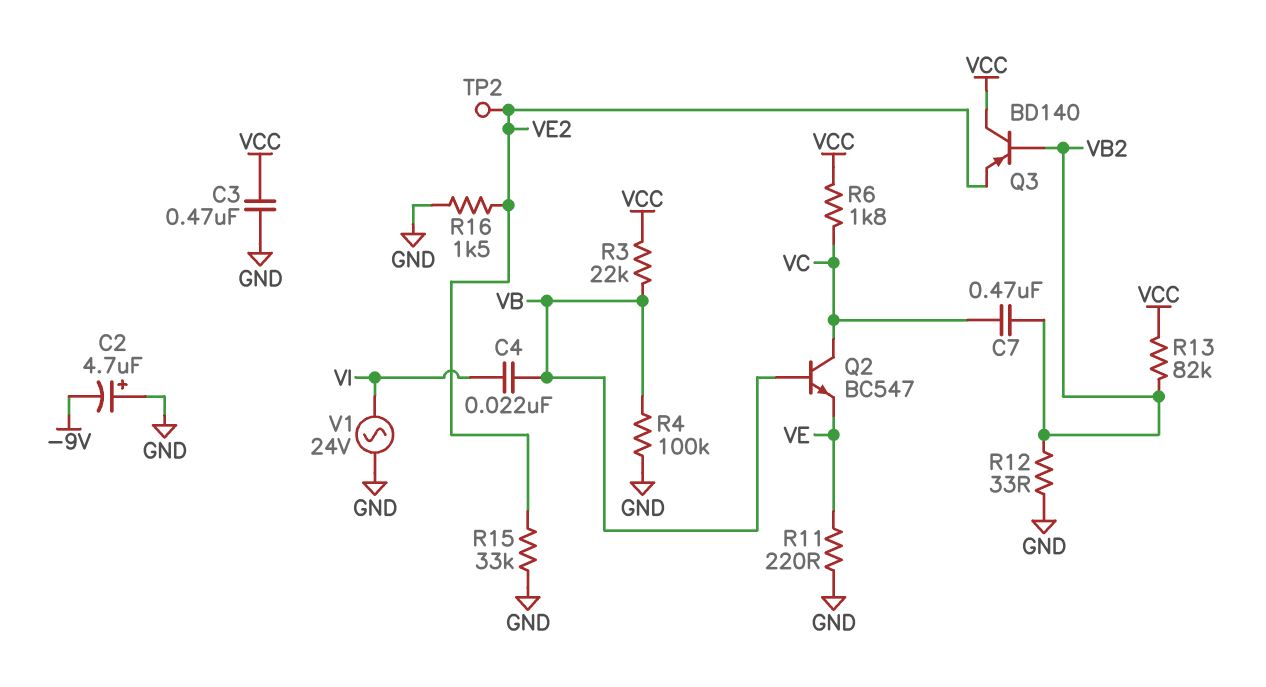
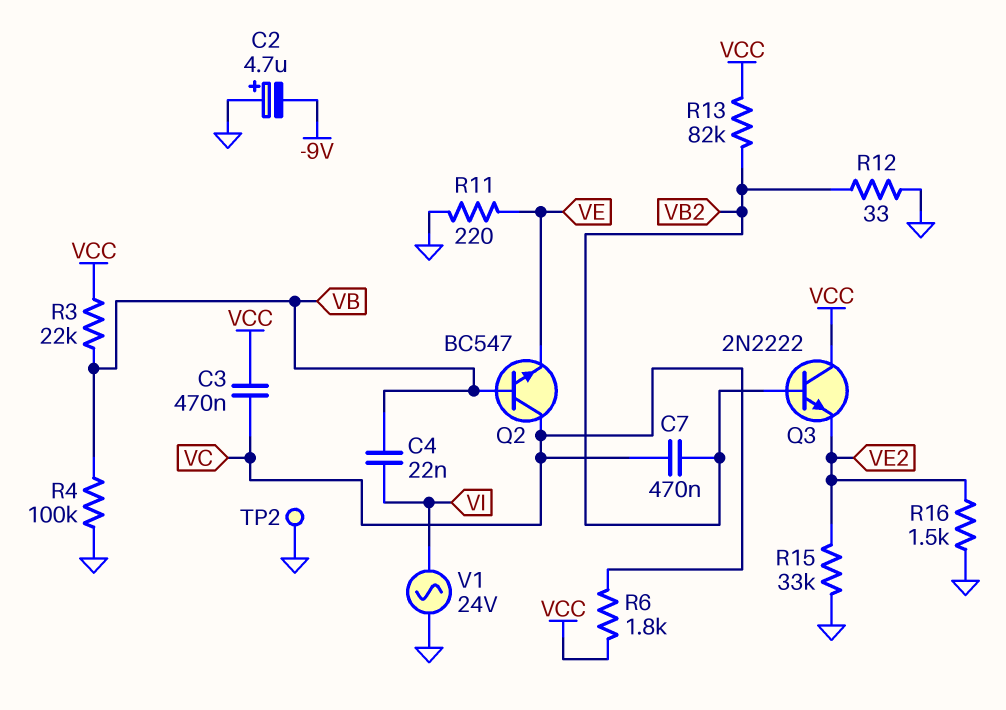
C3: 470nF (GND, VCC) -> 470nF (VC, VCC)
Q3: PNP BD140 (B VB2, C VCC, E VE2) -> NPN 2N2222 (B VB2, C VCC, E VE2)
TP2: test point (VE2) -> test point (GND)

